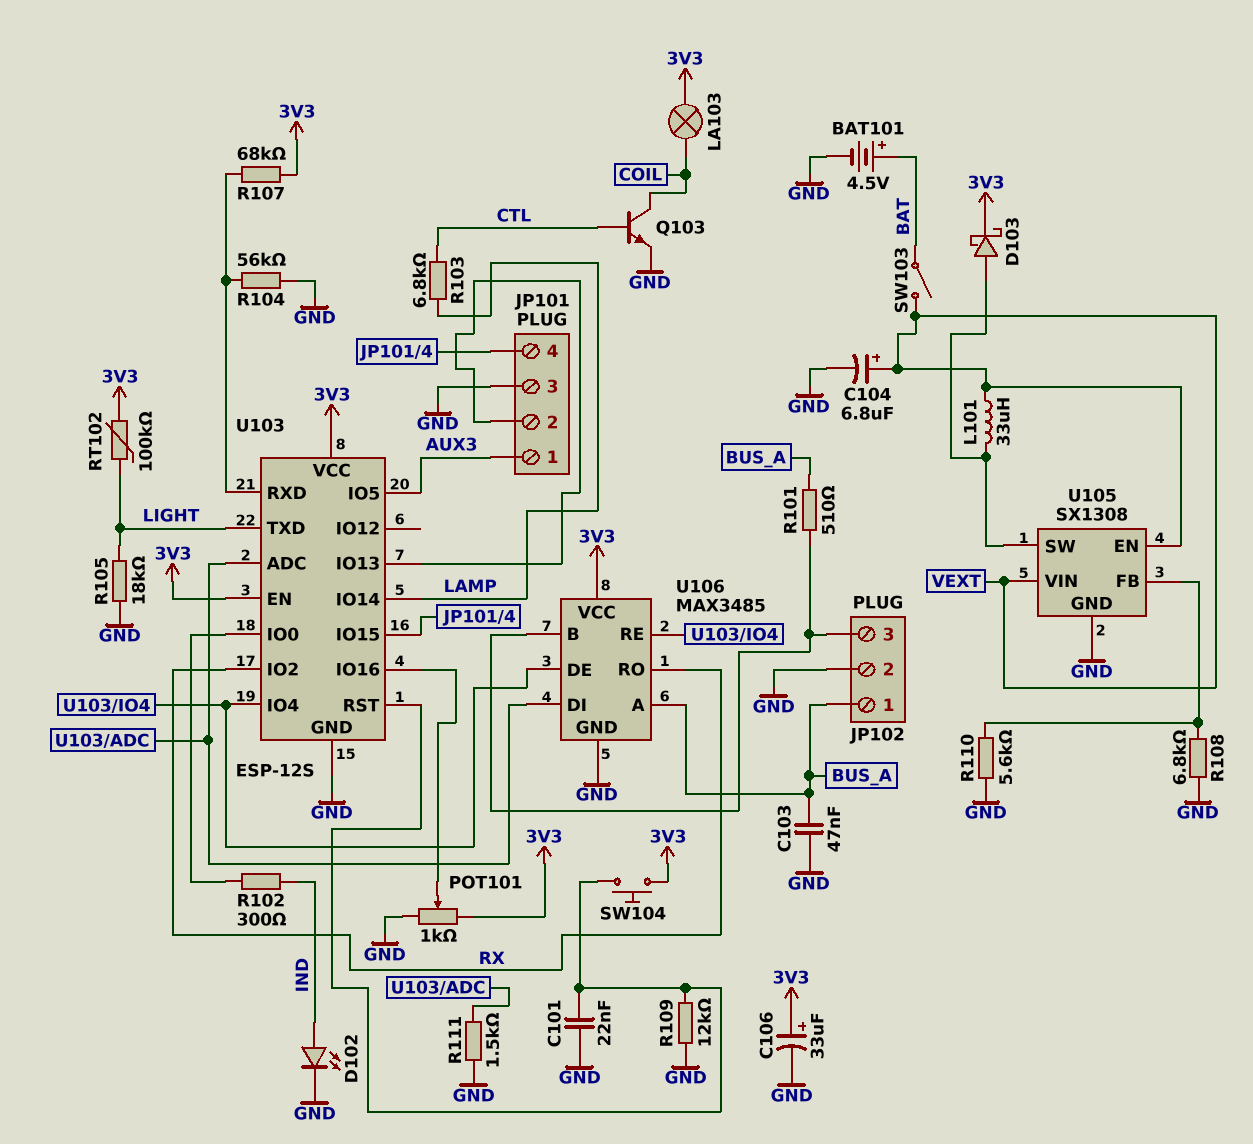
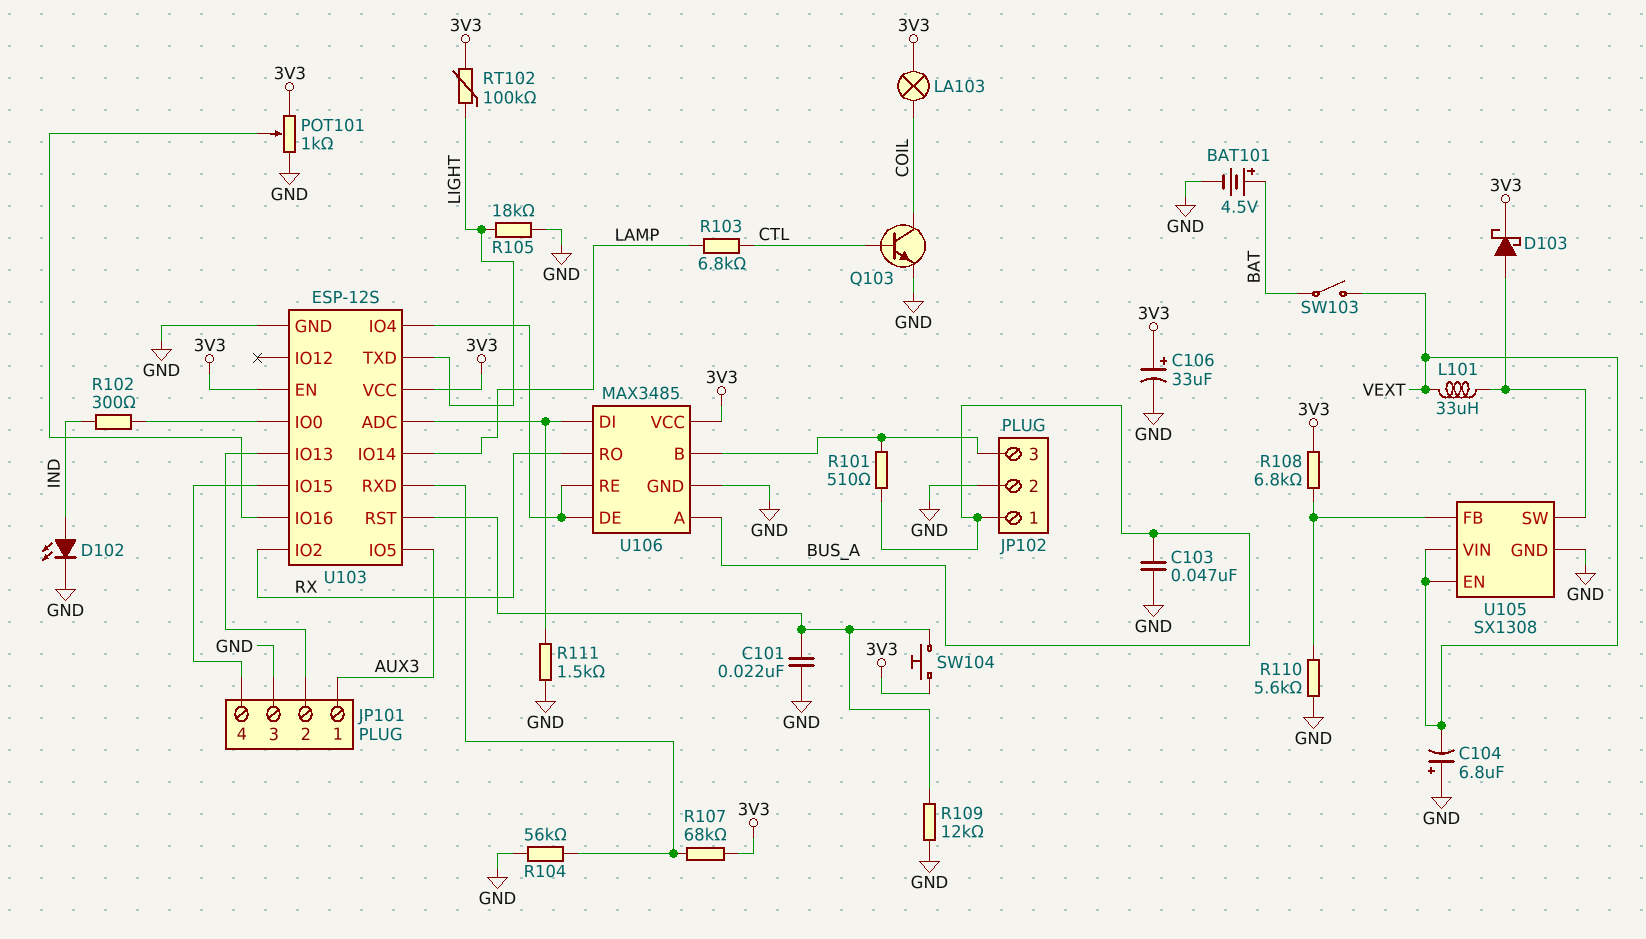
C104: 6.8uF (plus VEXT, minus GND) -> 6.8uF (plus GND, minus VEXT)
R108: 6.8k (GND, U105/FB) -> 6.8k (3V3, U105/FB)

